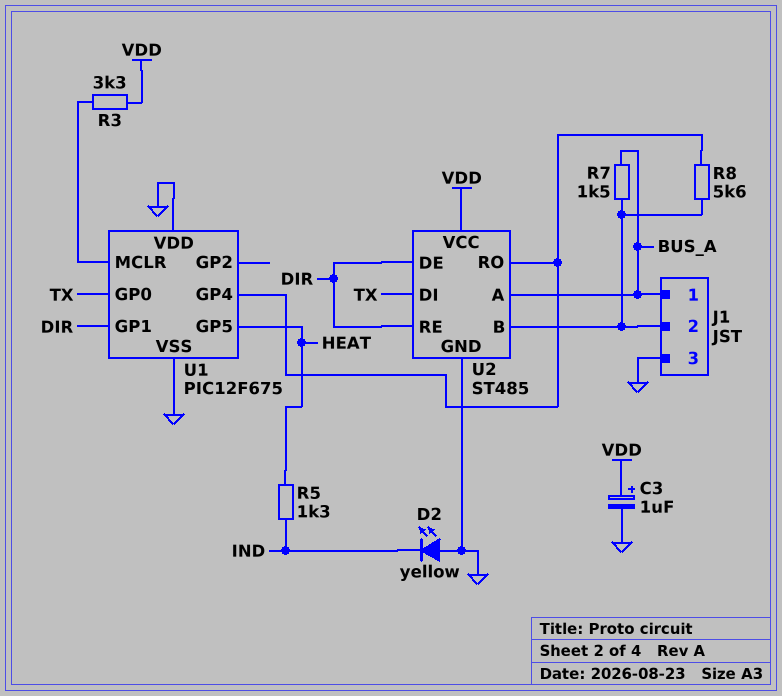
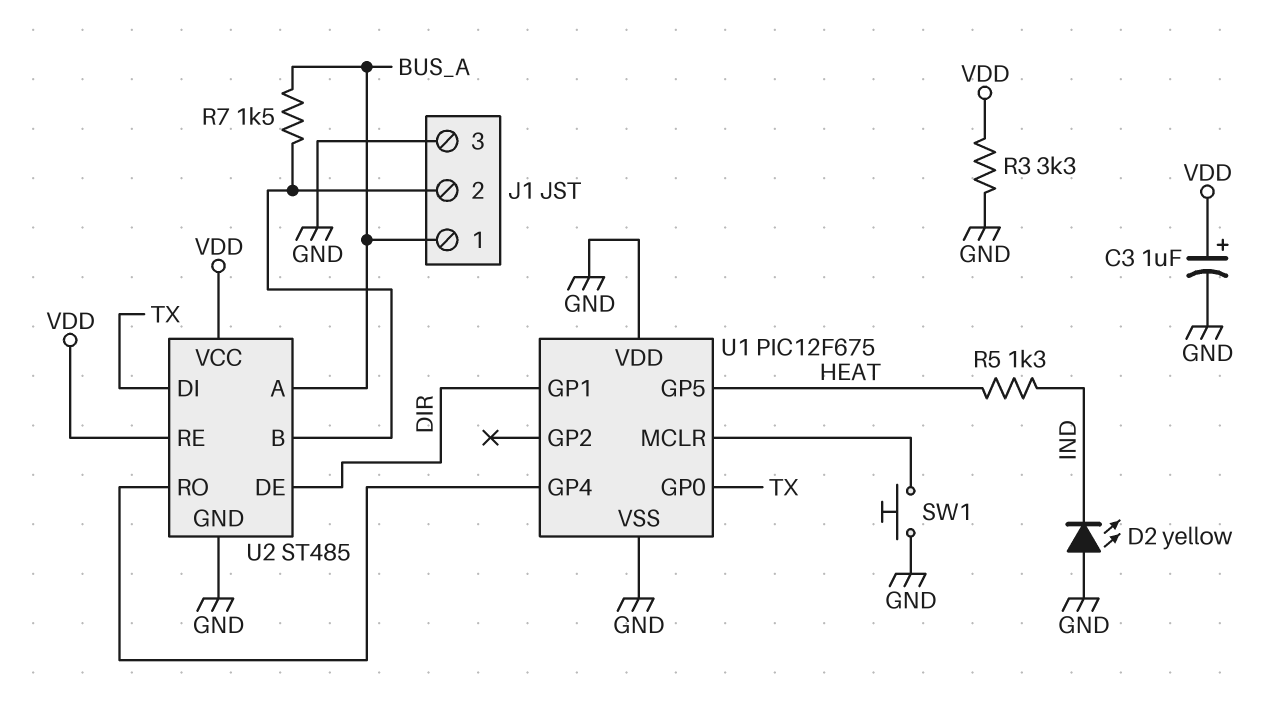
R3: 3.3k (U1/MCLR, VDD) -> 3.3k (GND, VDD)
R8: 5.6k (J1/2, U1/GP4) -> none
SW1: none -> button (GND, U1/MCLR)
U2 pin RE: DIR -> VDD

